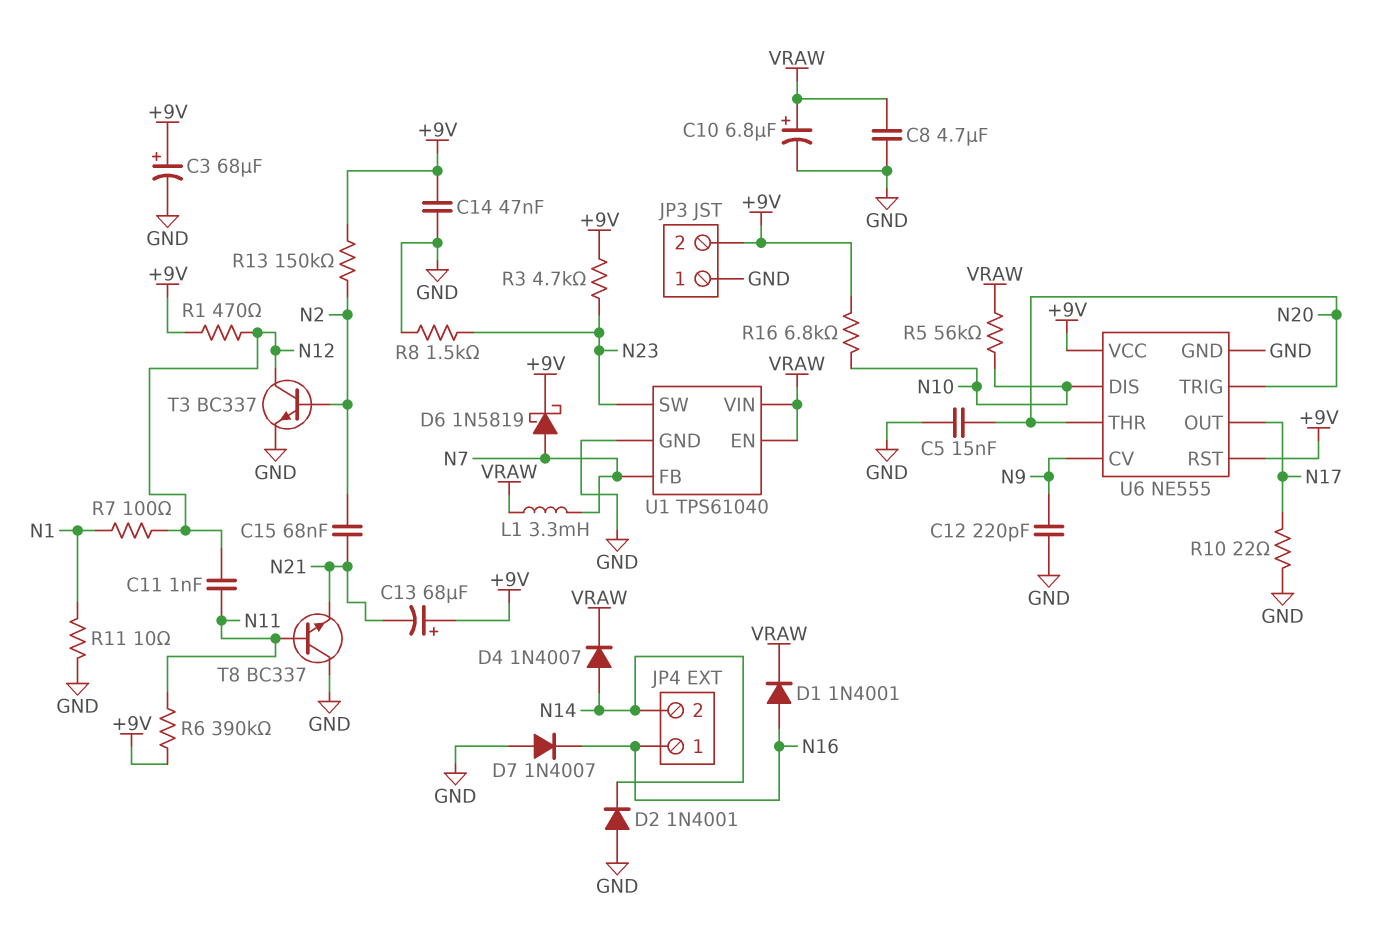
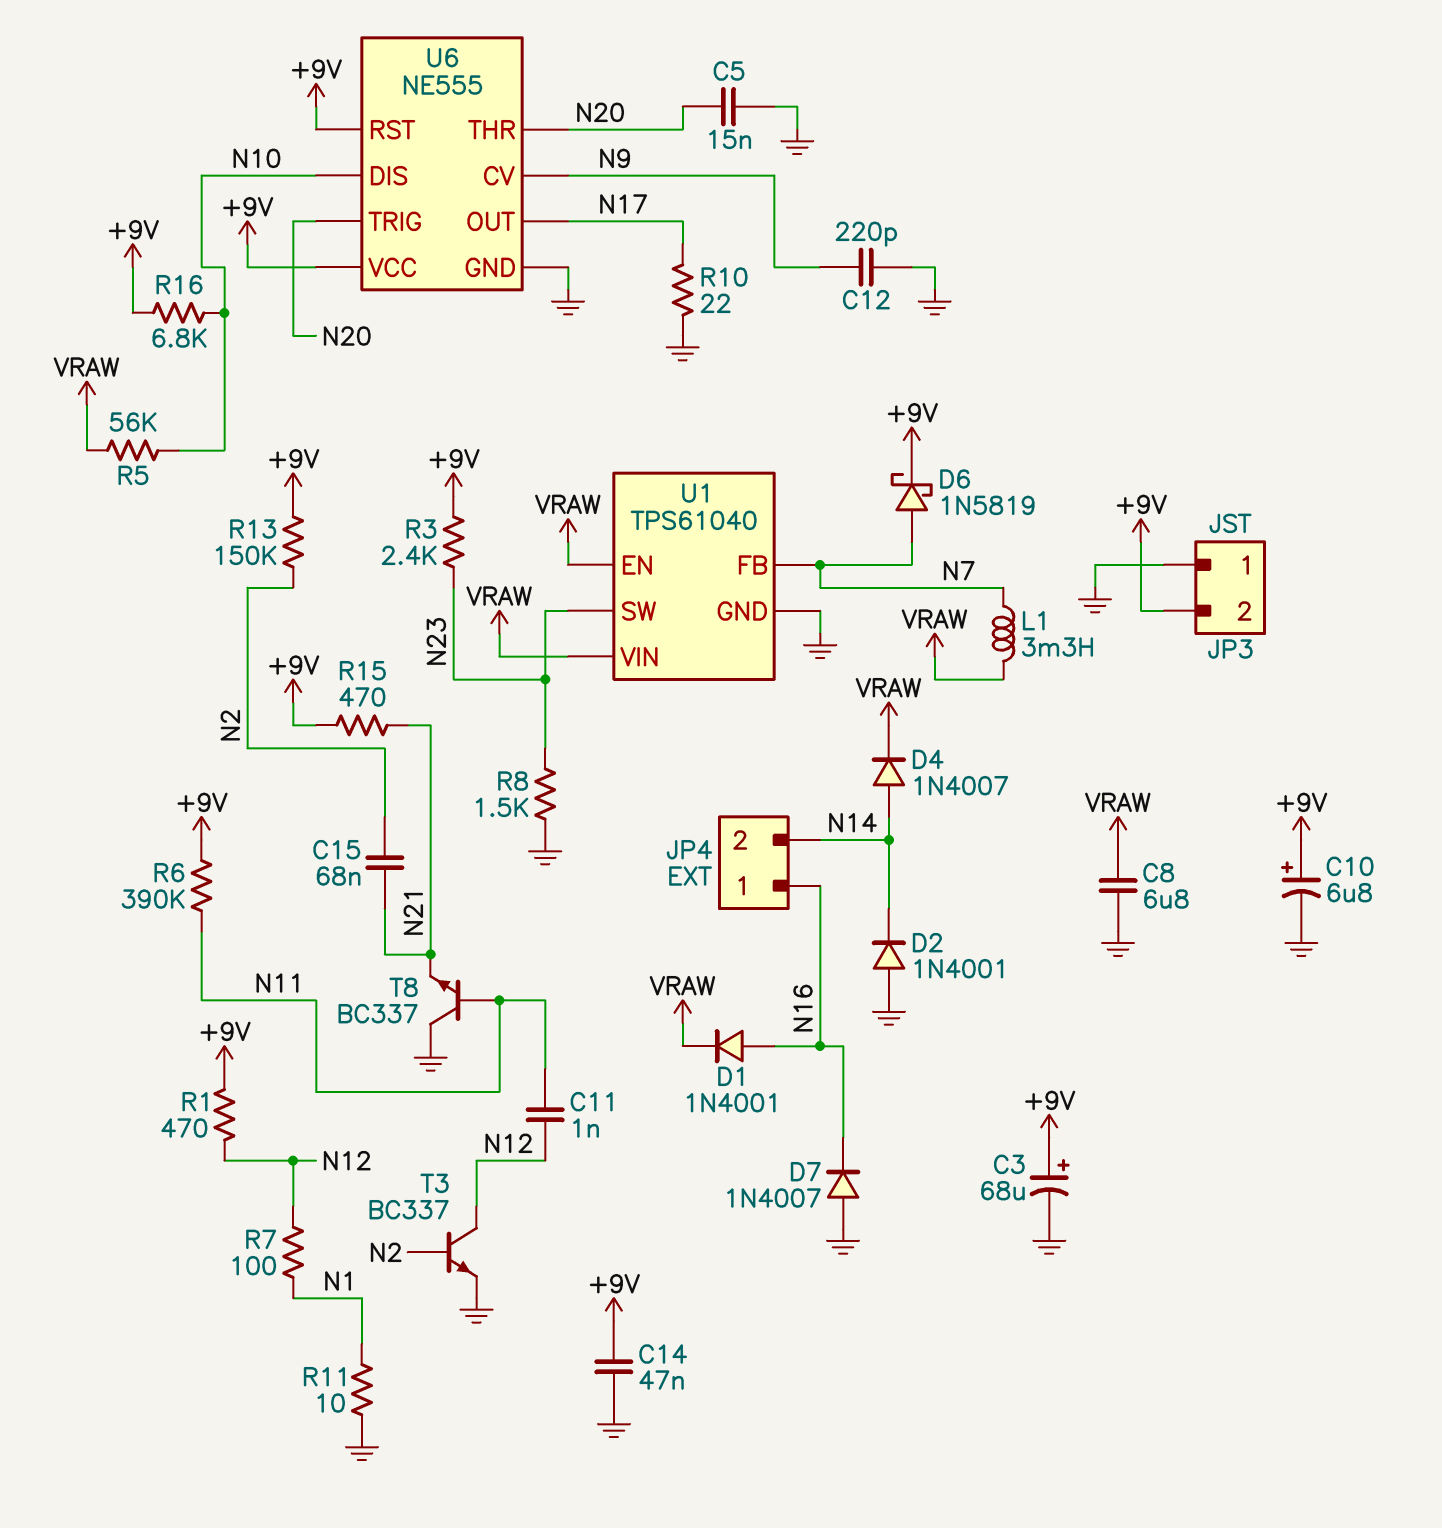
C8: 4.7uF (GND, VRAW) -> 6.8uF (GND, VRAW)
C10: 6.8uF (plus VRAW, minus GND) -> 6.8uF (plus +9V, minus GND)
C13: 68uF (plus +9V, minus N21) -> none
R3: 4.7k (+9V, N23) -> 2.4k (+9V, N23)
R15: none -> 470 (+9V, N21)

